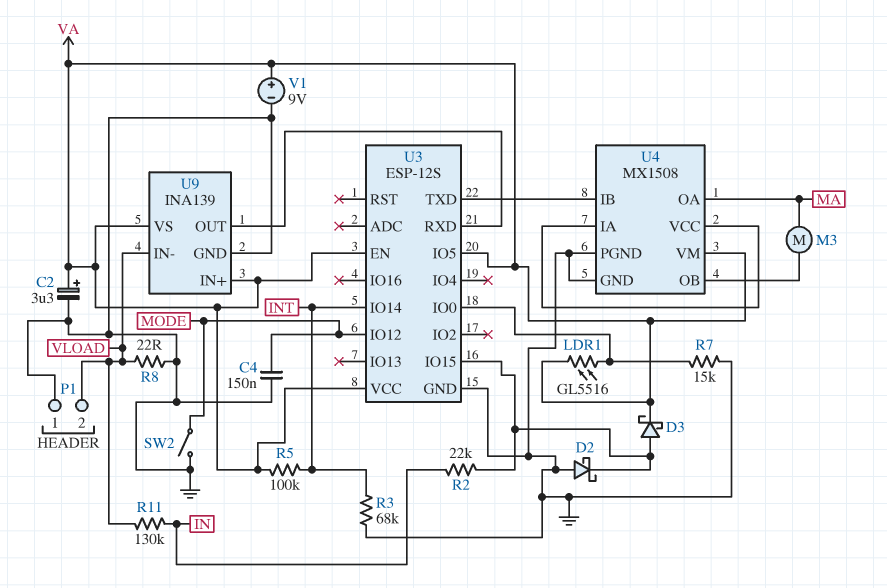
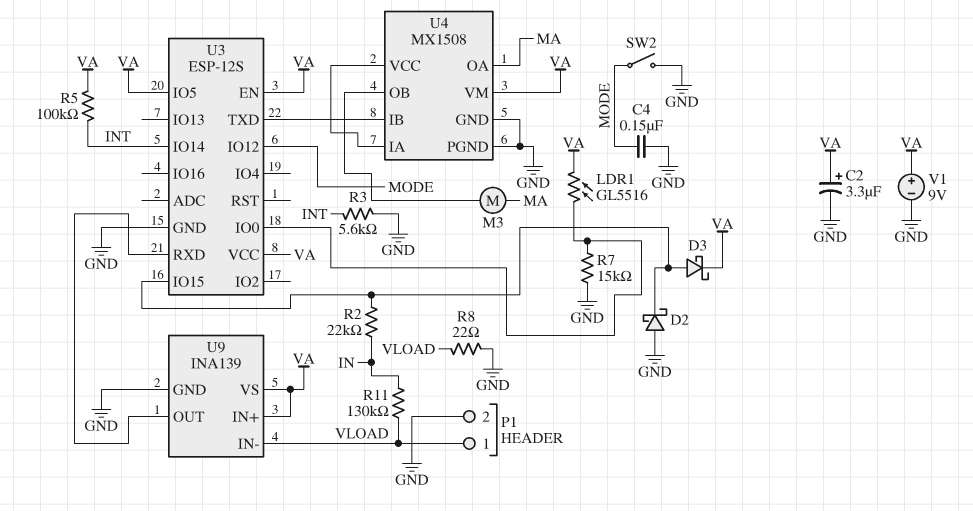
P1 pin 1: GND -> VLOAD
P1 pin 2: VLOAD -> GND
R3: 68k (GND, INT) -> 5.6k (GND, INT)

